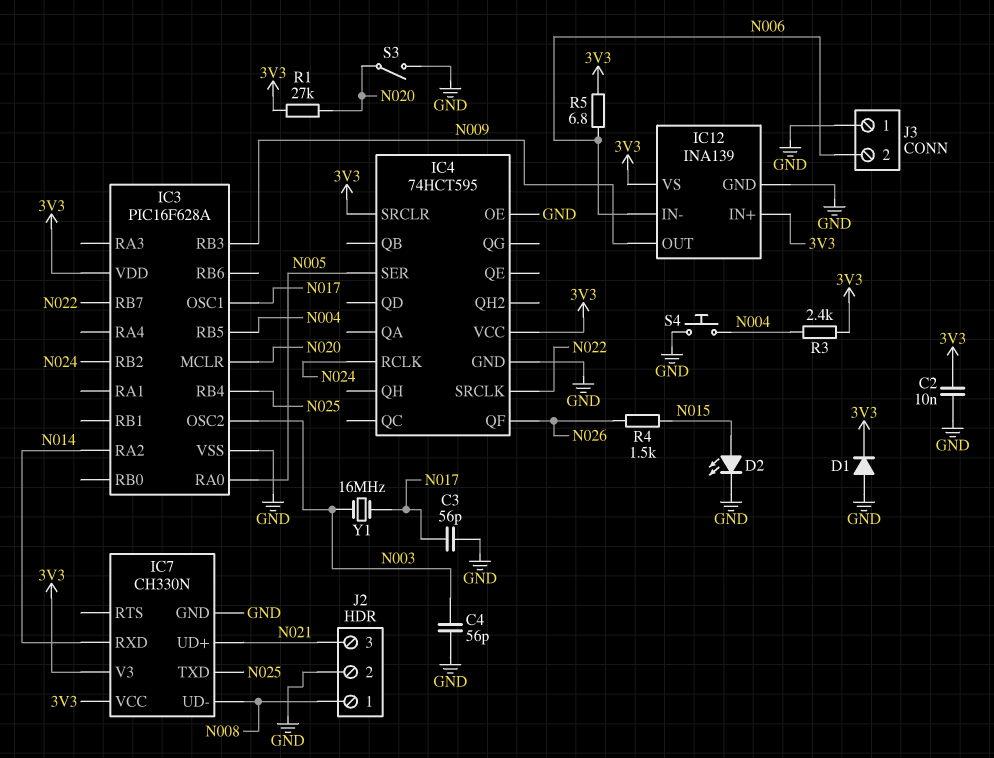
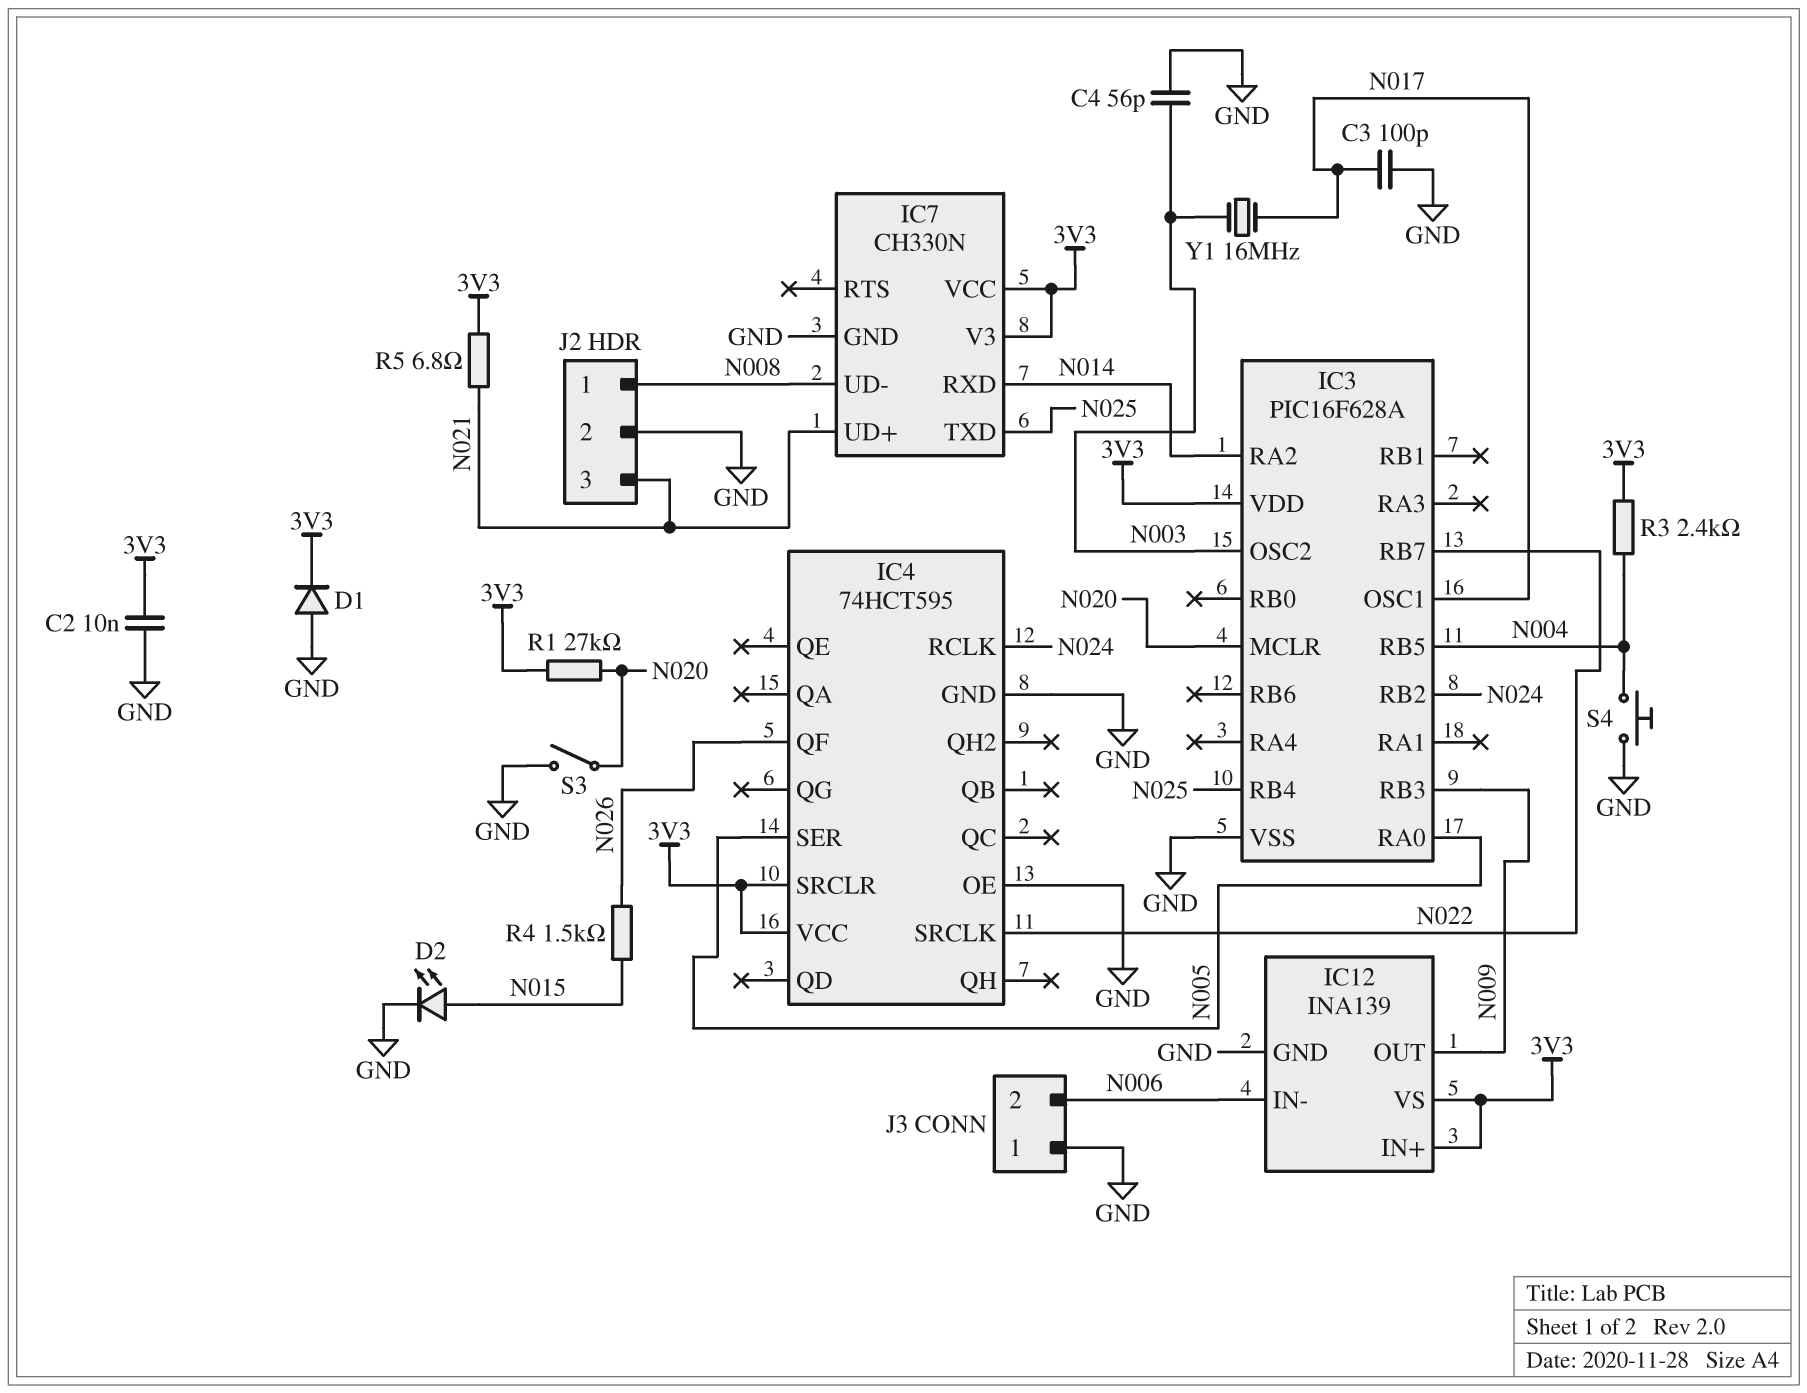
C3: 56pF (GND, N017) -> 100pF (GND, N017)
R5: 6.8 (3V3, N006) -> 6.8 (3V3, N021)

